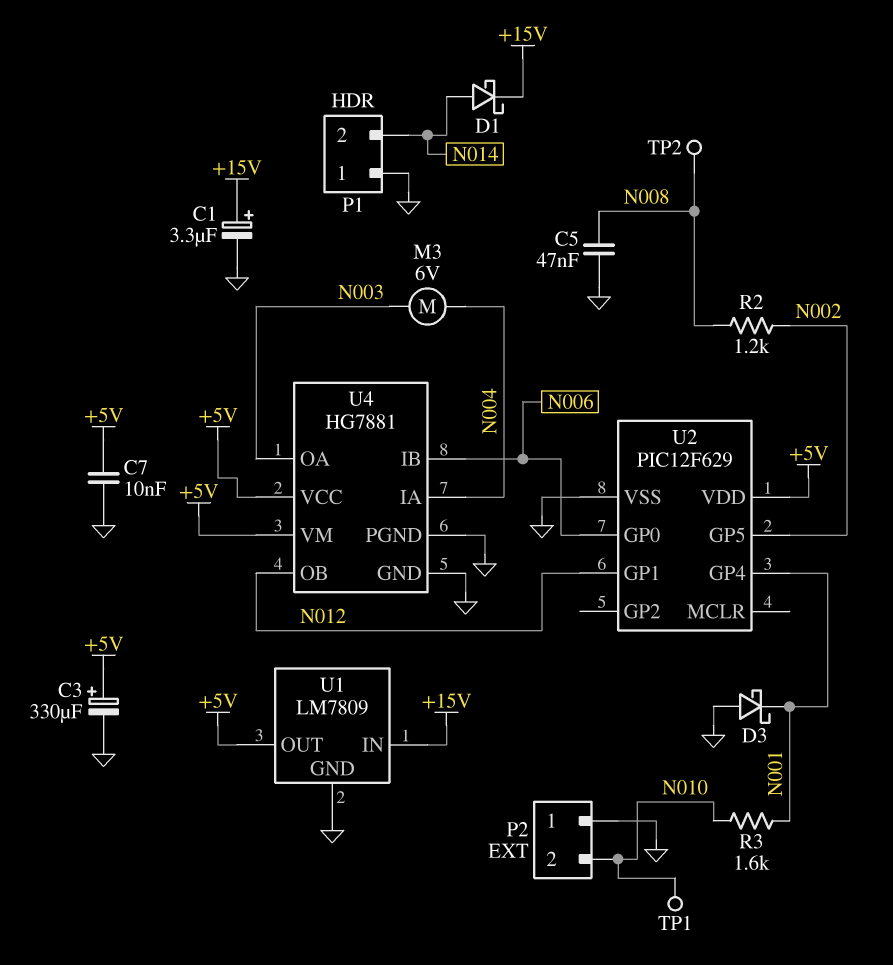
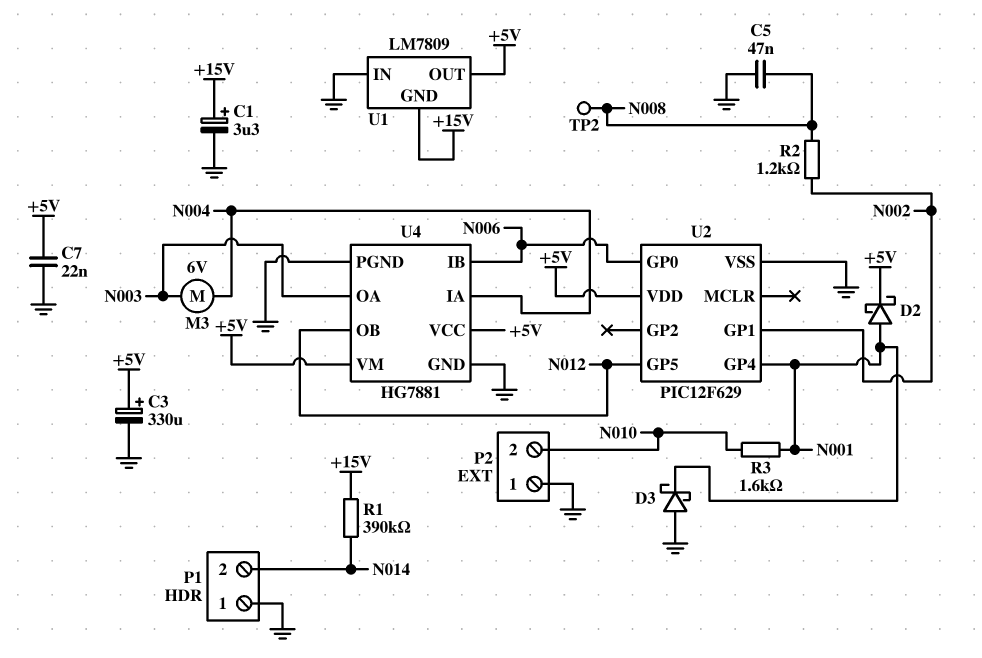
C7: 10nF (+5V, GND) -> 22nF (+5V, GND)
D1: schottky (A N014, K +15V) -> none
D2: none -> schottky (A N001, K +5V)
R1: none -> 390k (+15V, N014)
TP1: test point (N010) -> none
U1 pin GND: GND -> +15V
U1 pin IN: +15V -> GND
U2 pin GP1: N012 -> N002
U2 pin GP5: N002 -> N012

